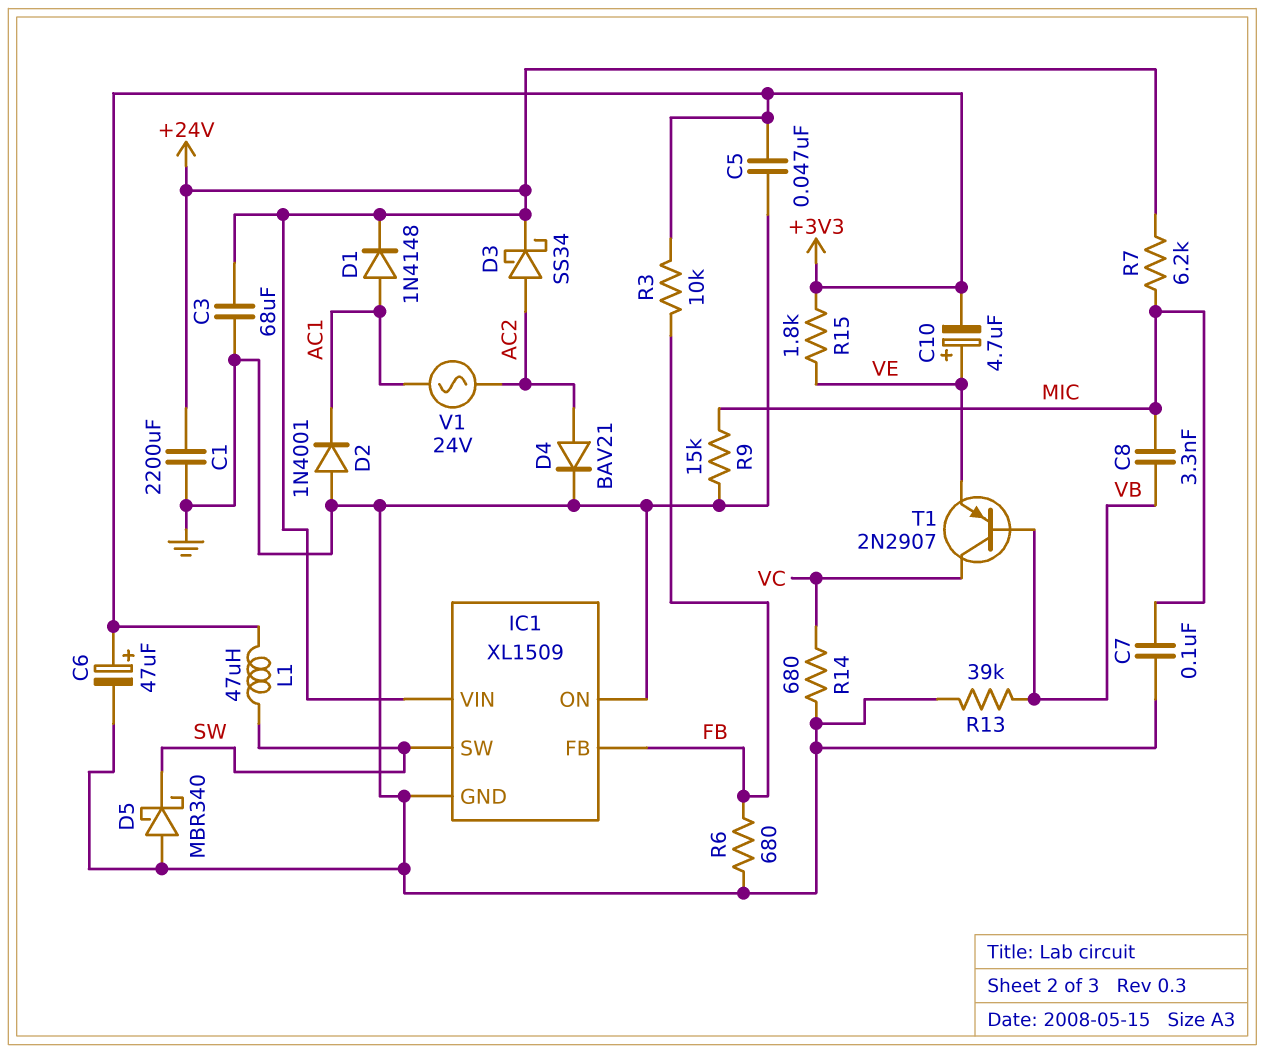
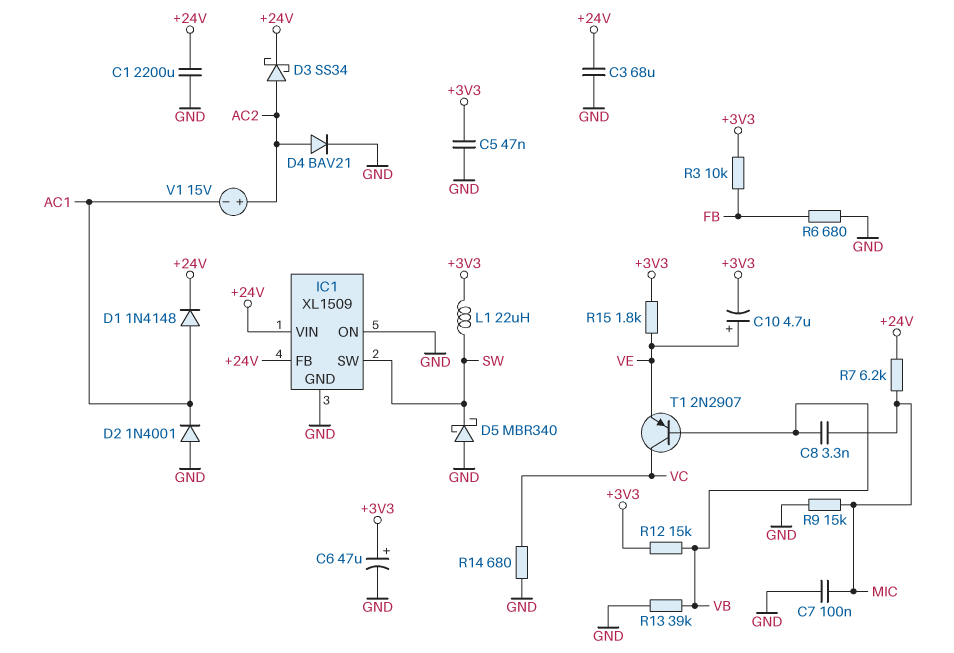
IC1 pin FB: FB -> +24V
L1: 47uH (+3V3, SW) -> 22uH (+3V3, SW)
R12: none -> 15k (+3V3, VB)
V1: AC 24V (AC1, AC2) -> 15V (plus AC2, minus AC1)

